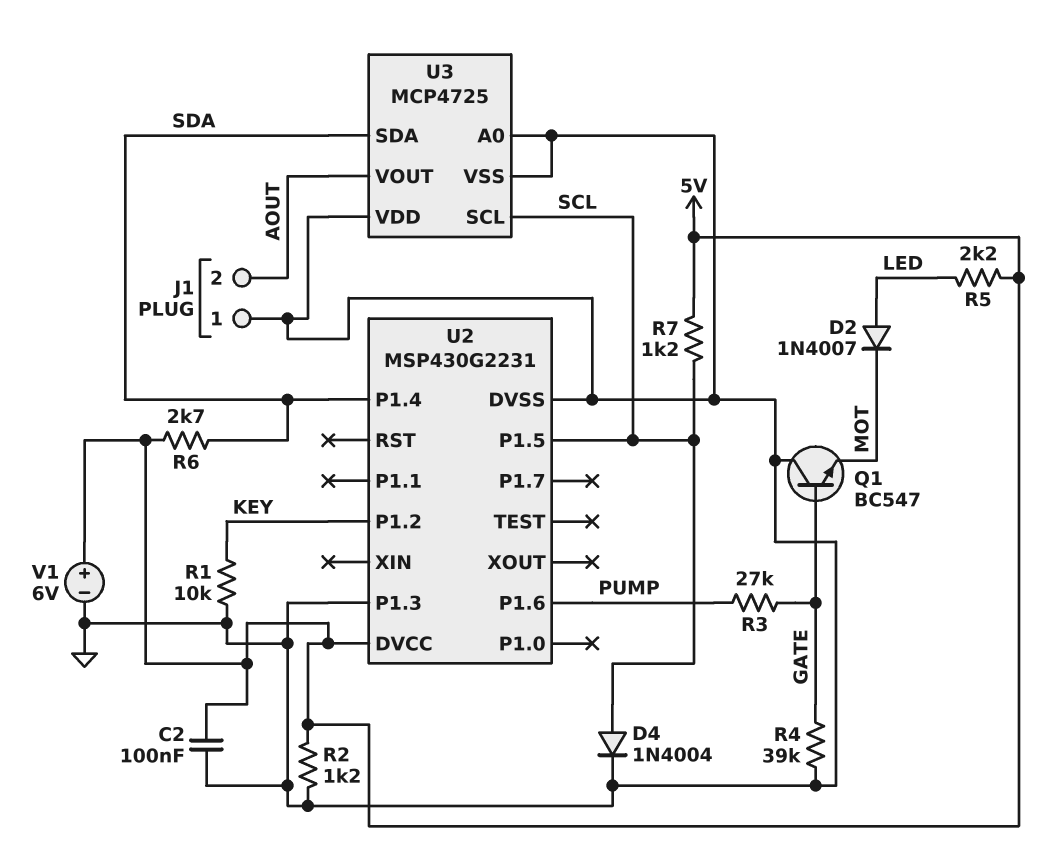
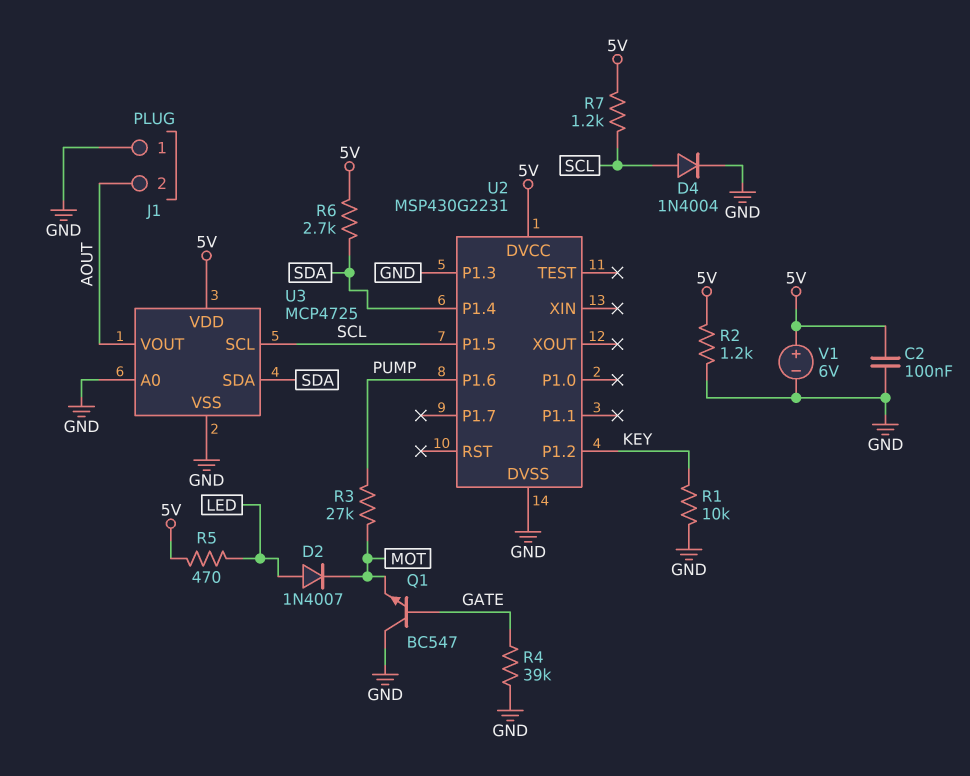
R3: 27k (GATE, PUMP) -> 27k (MOT, PUMP)
R5: 2.2k (5V, LED) -> 470 (5V, LED)
U3 pin VDD: GND -> 5V

